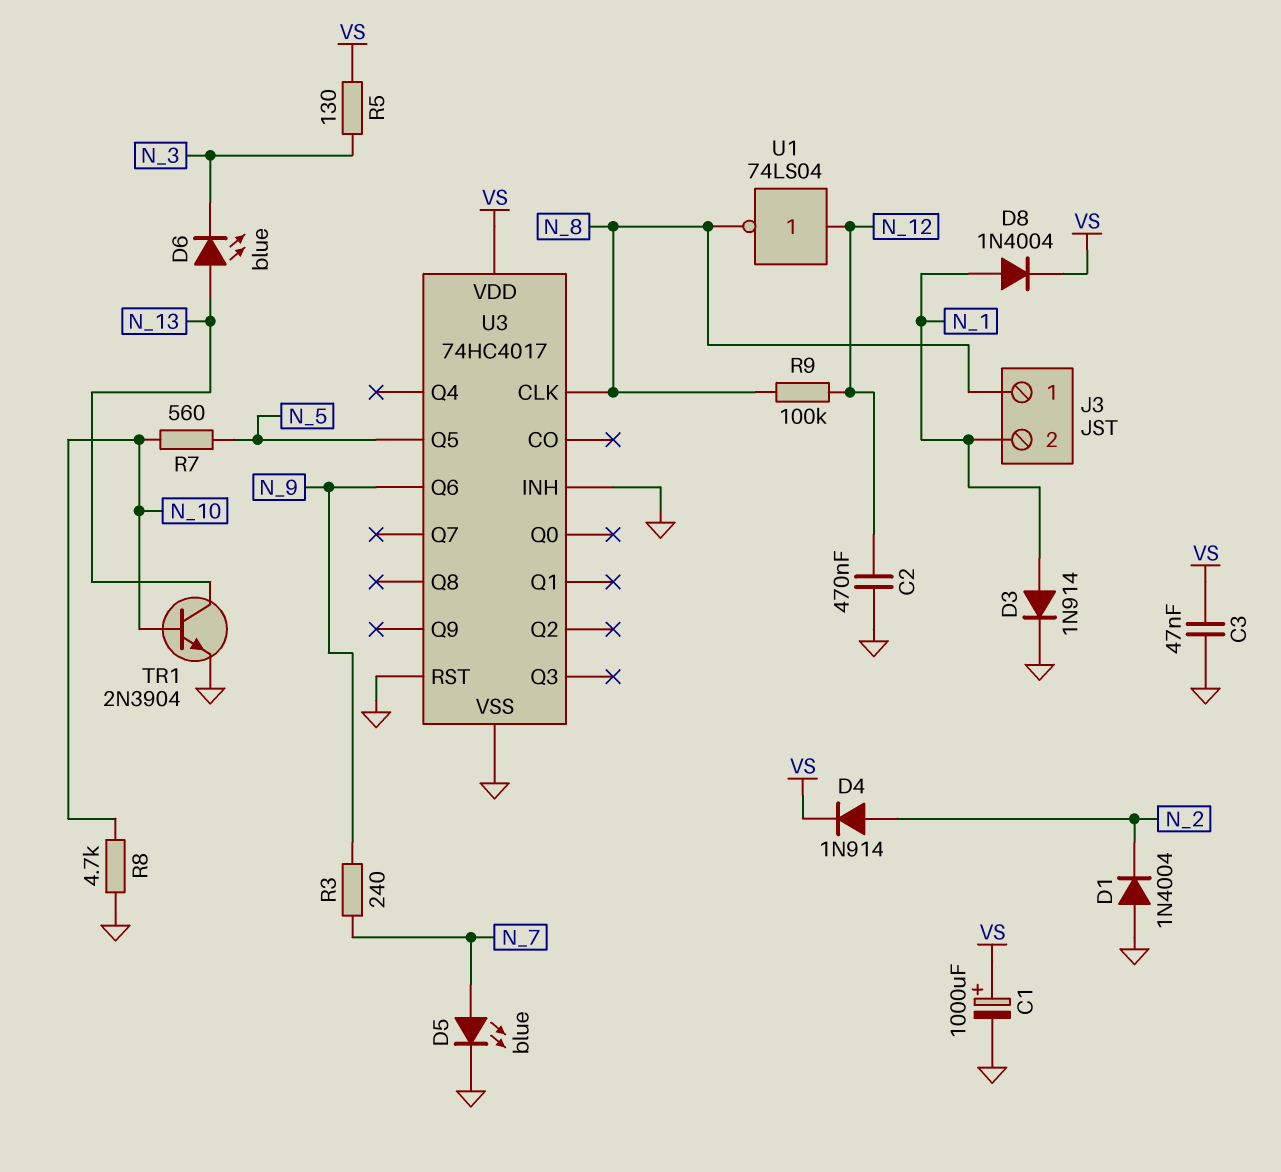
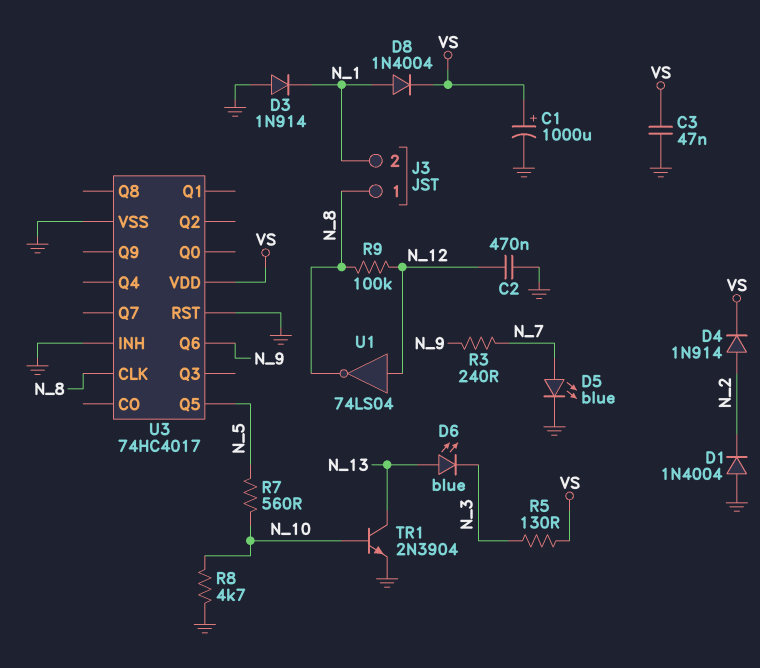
D3: diode 1N914 (A N_1, K GND) -> diode 1N914 (A GND, K N_1)

